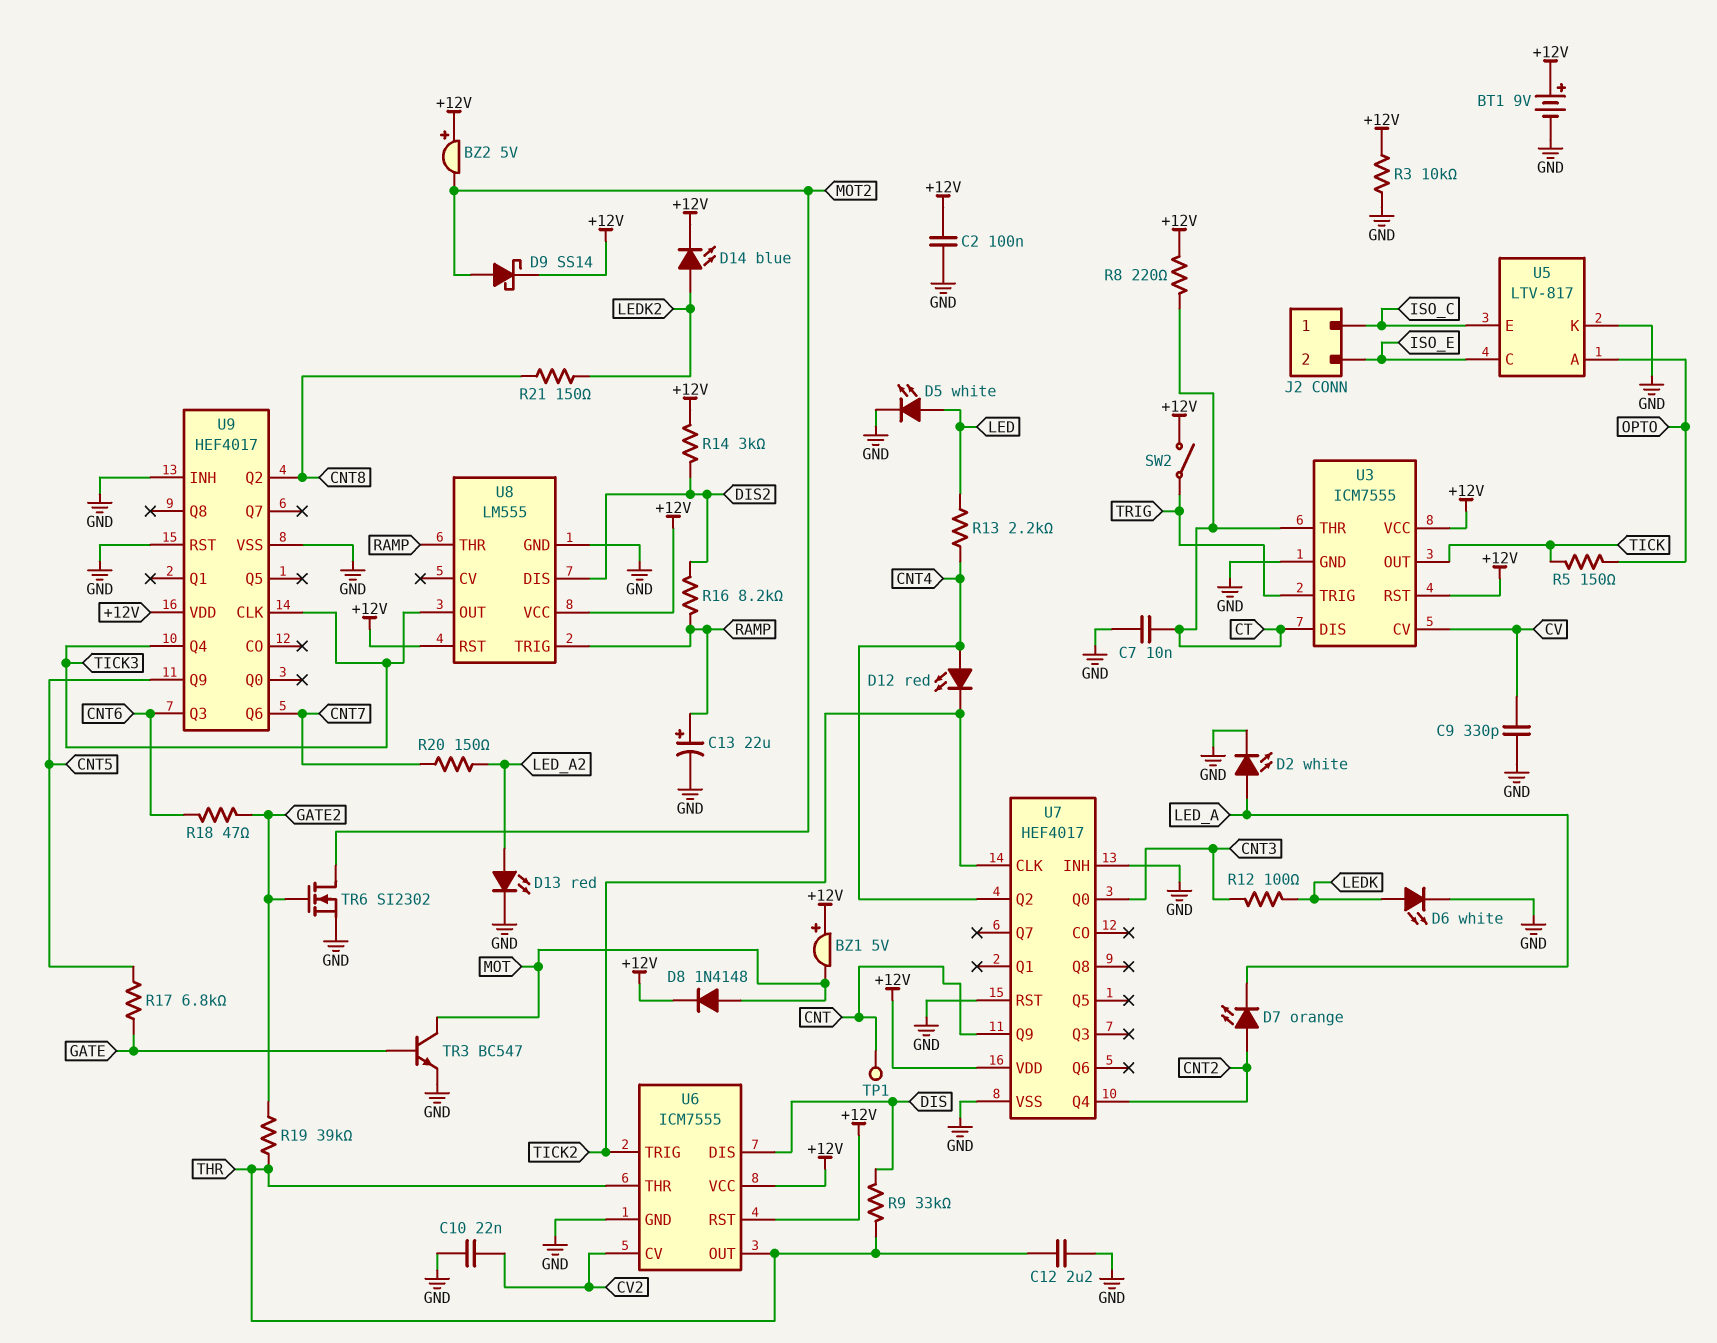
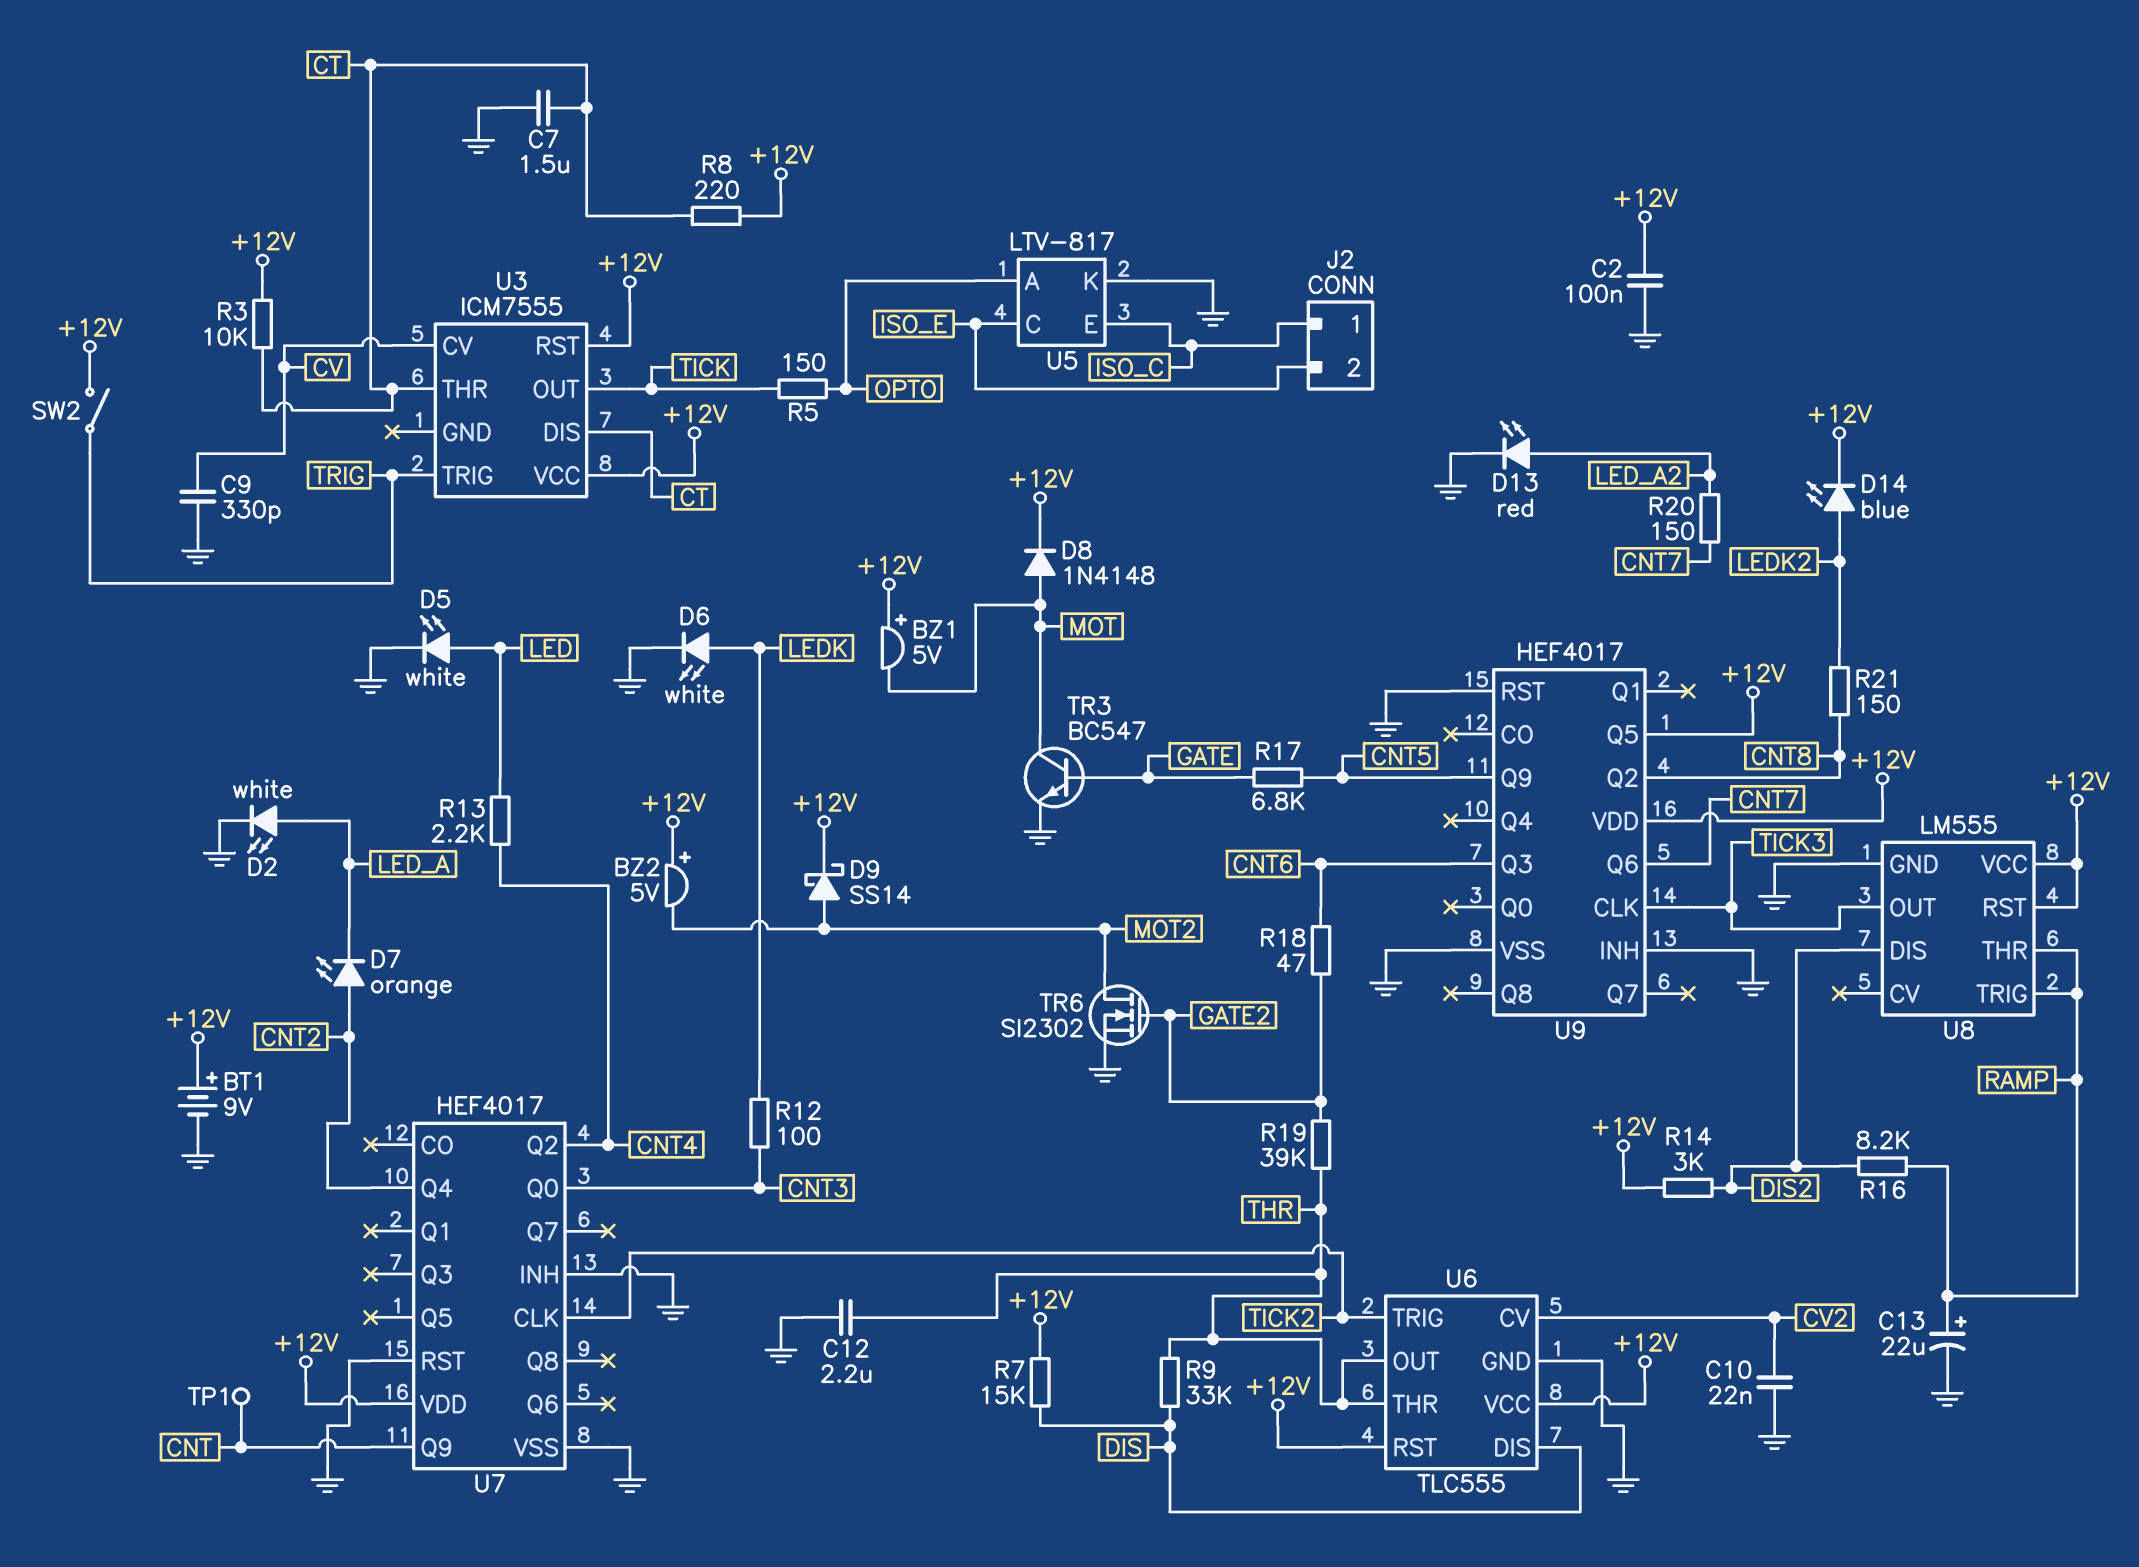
C7: 10nF (CT, GND) -> 1.5uF (CT, GND)
D12: LED red (A CNT4, K TICK2) -> none
R3: 10k (+12V, GND) -> 10k (+12V, CT)
R7: none -> 15k (+12V, DIS)
U3 pin GND: GND -> none
U6: ICM7555 -> TLC555
U9 pin Q4: TICK3 -> none
U9 pin Q5: none -> +12V

